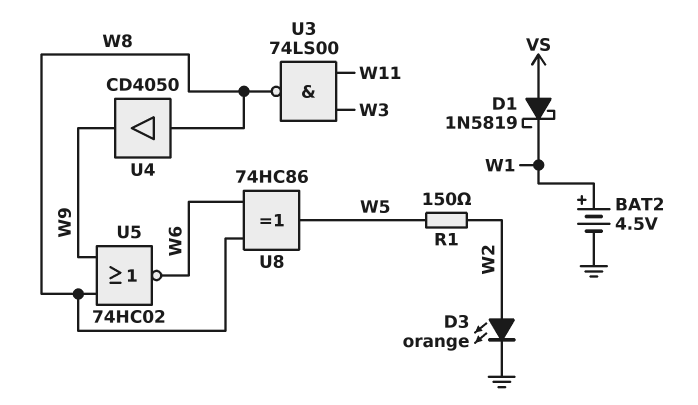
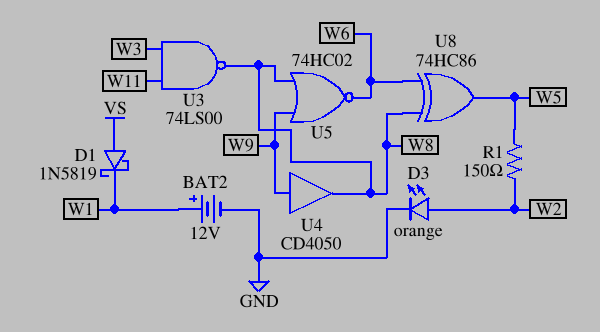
BAT2: 4.5V (plus W1, minus GND) -> 12V (plus W1, minus GND)
U4: buffer CD4050 (in W8, out W9) -> buffer CD4050 (in W9, out W8)

